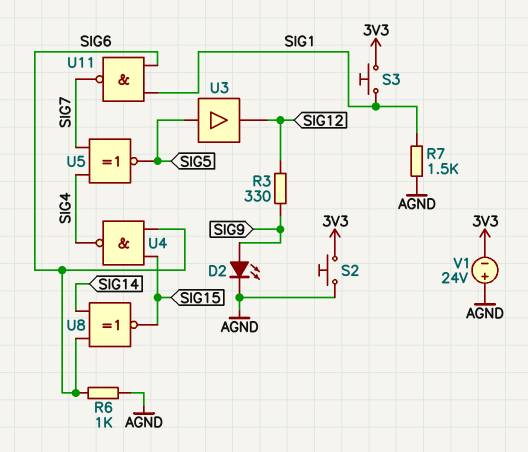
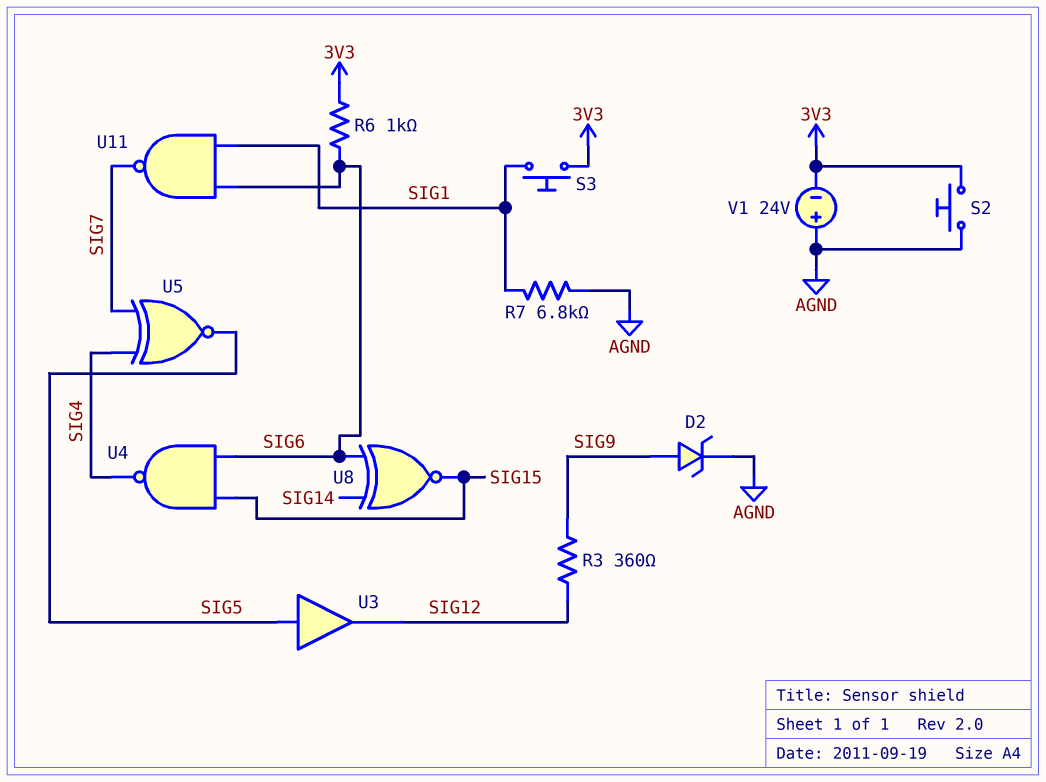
D2: LED (A SIG9, K AGND) -> zener (A SIG9, K AGND)
R3: 330 (SIG9, SIG12) -> 360 (SIG9, SIG12)
R6: 1k (AGND, SIG6) -> 1k (3V3, SIG6)
R7: 1.5k (AGND, SIG1) -> 6.8k (AGND, SIG1)

